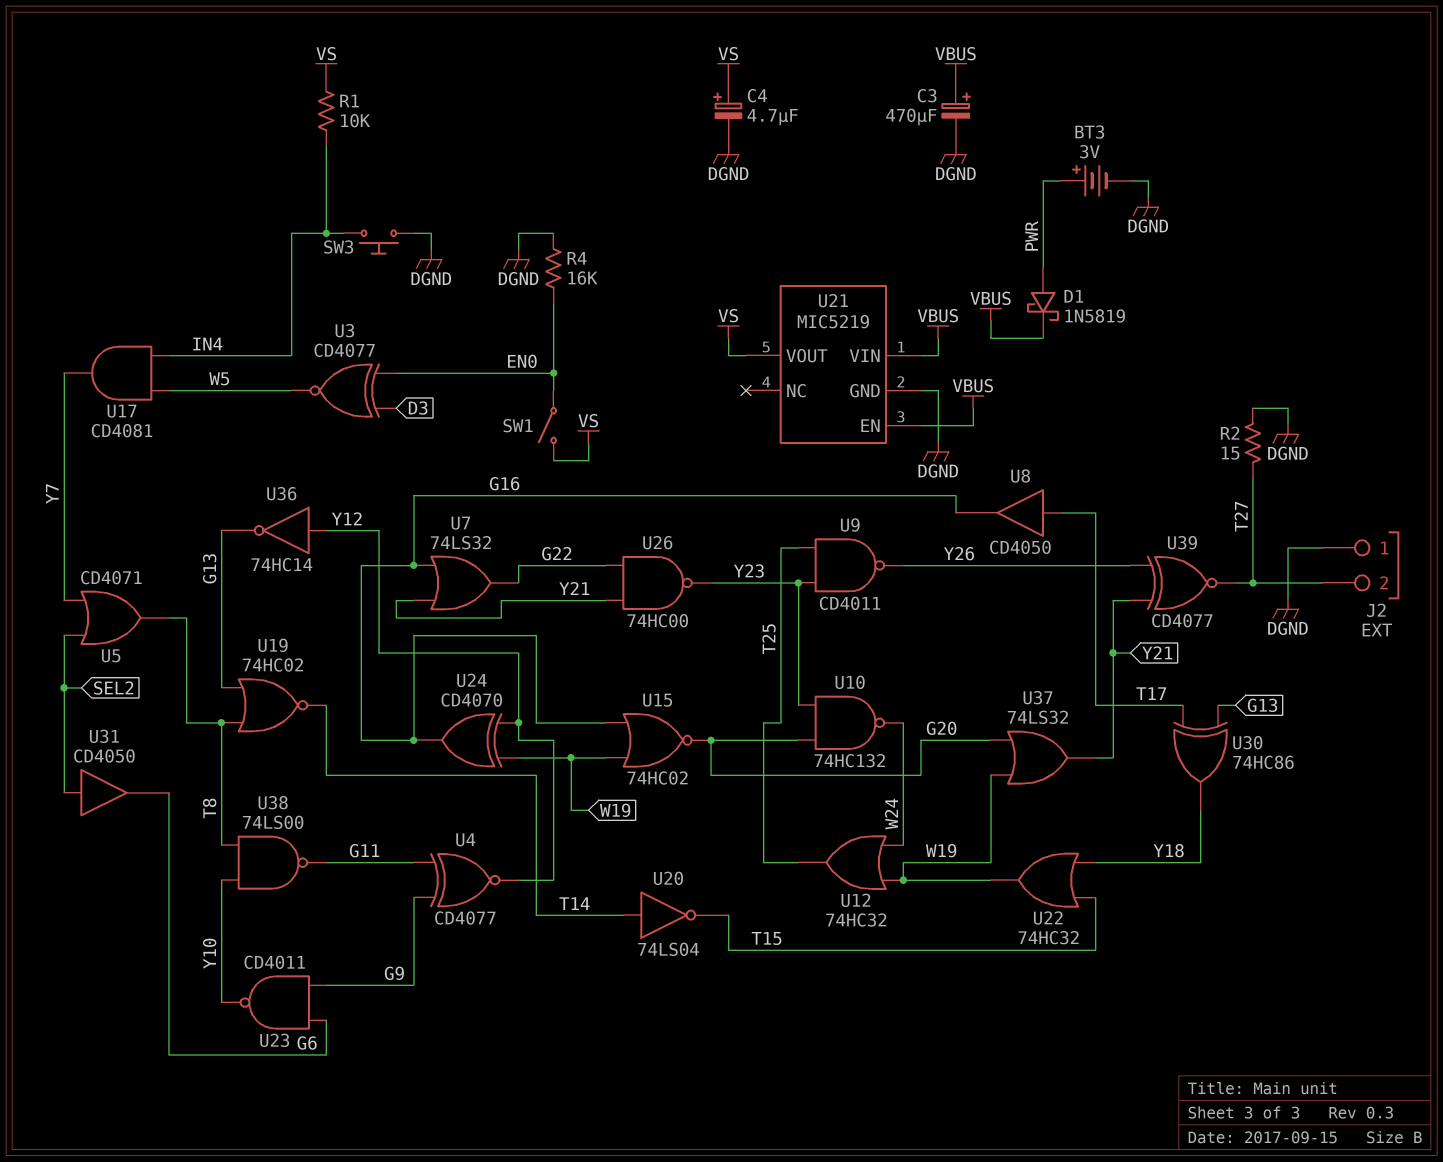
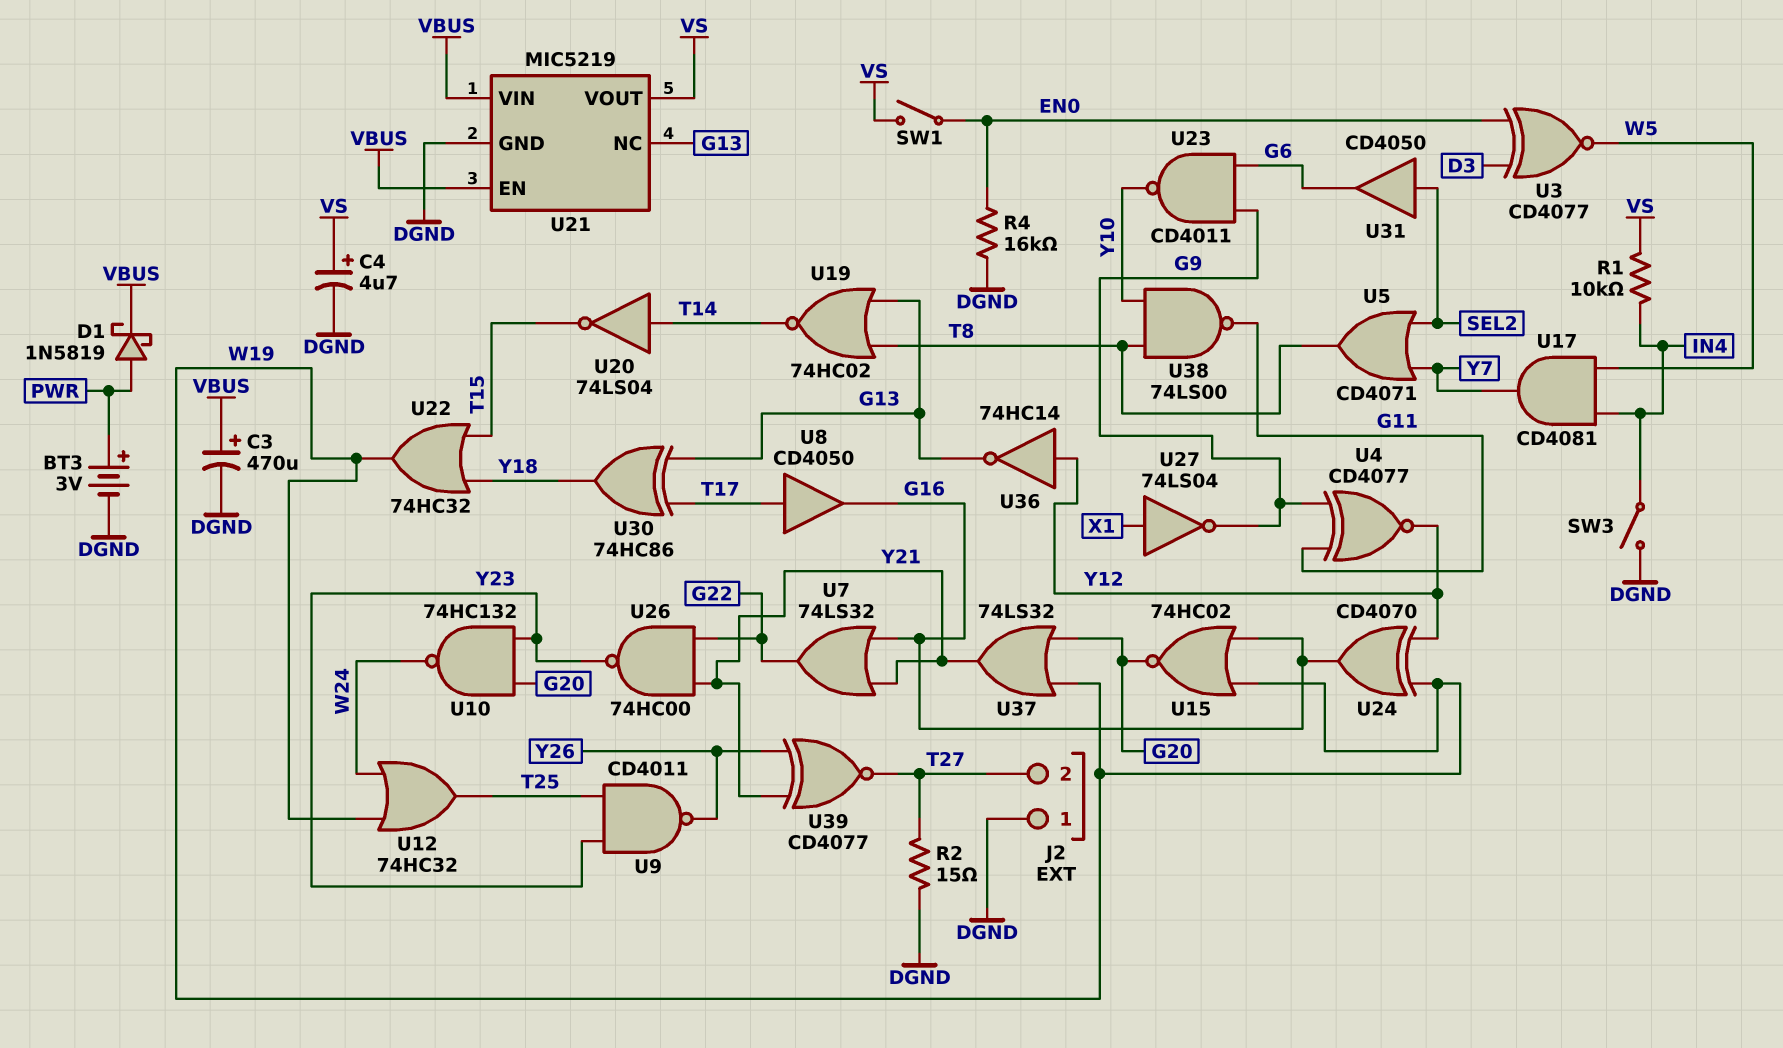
SW3: button (DGND, IN4) -> switch (DGND, IN4)
U21 pin NC: none -> G13
U27: none -> NOT 74LS04 (in X1, out G9)

